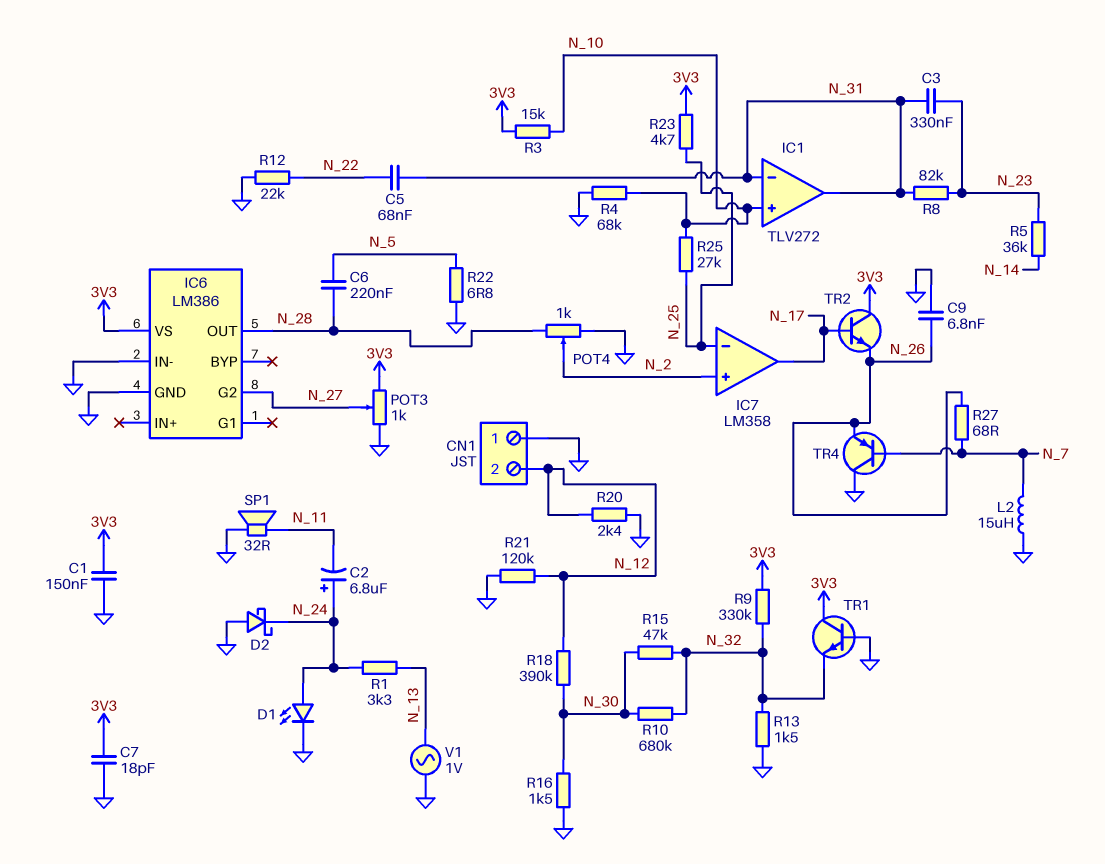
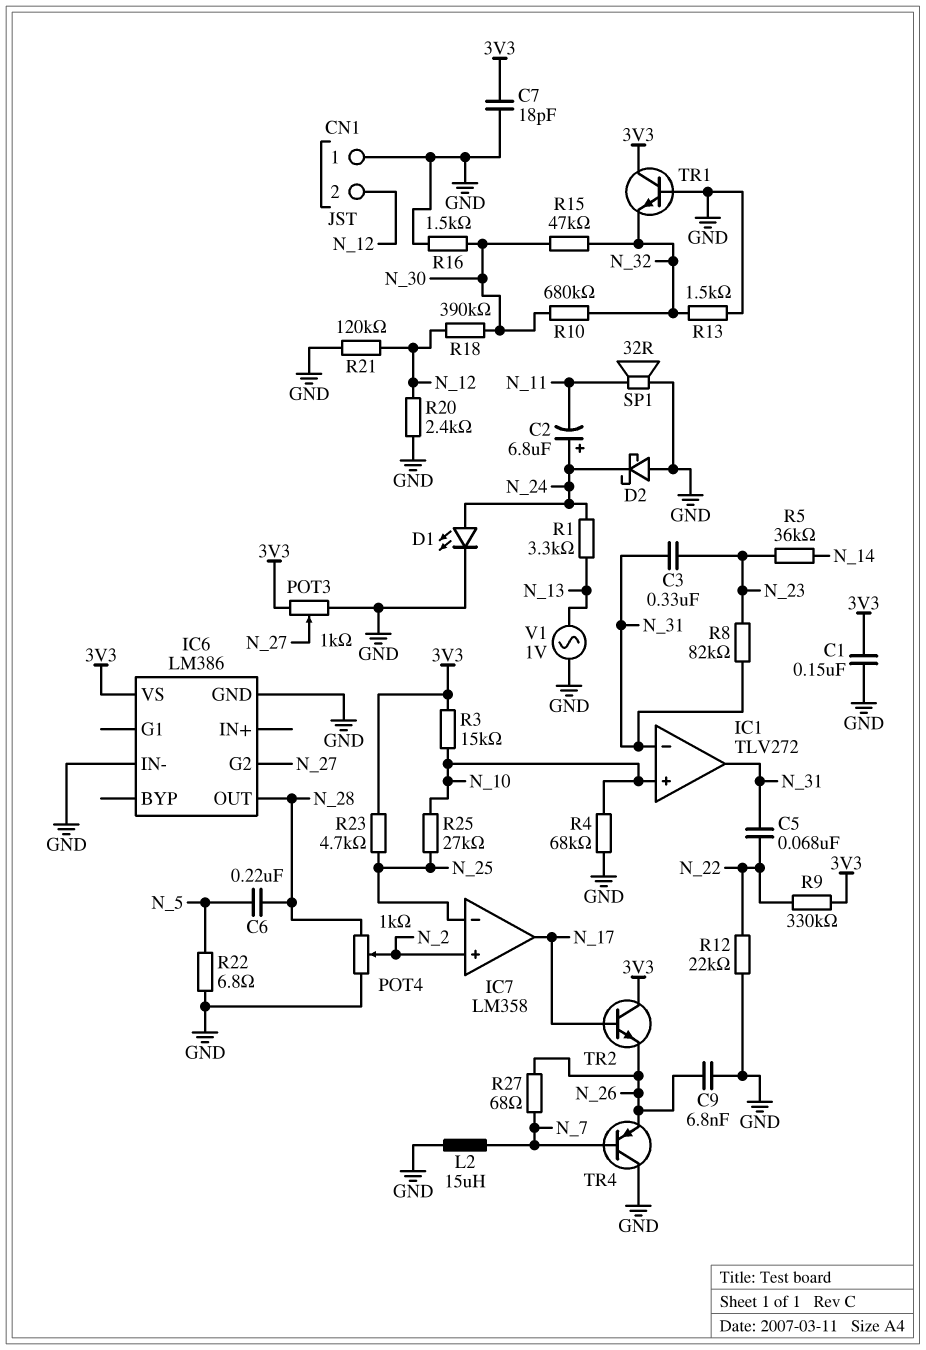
R9: 330k (3V3, N_32) -> 330k (3V3, N_22)

